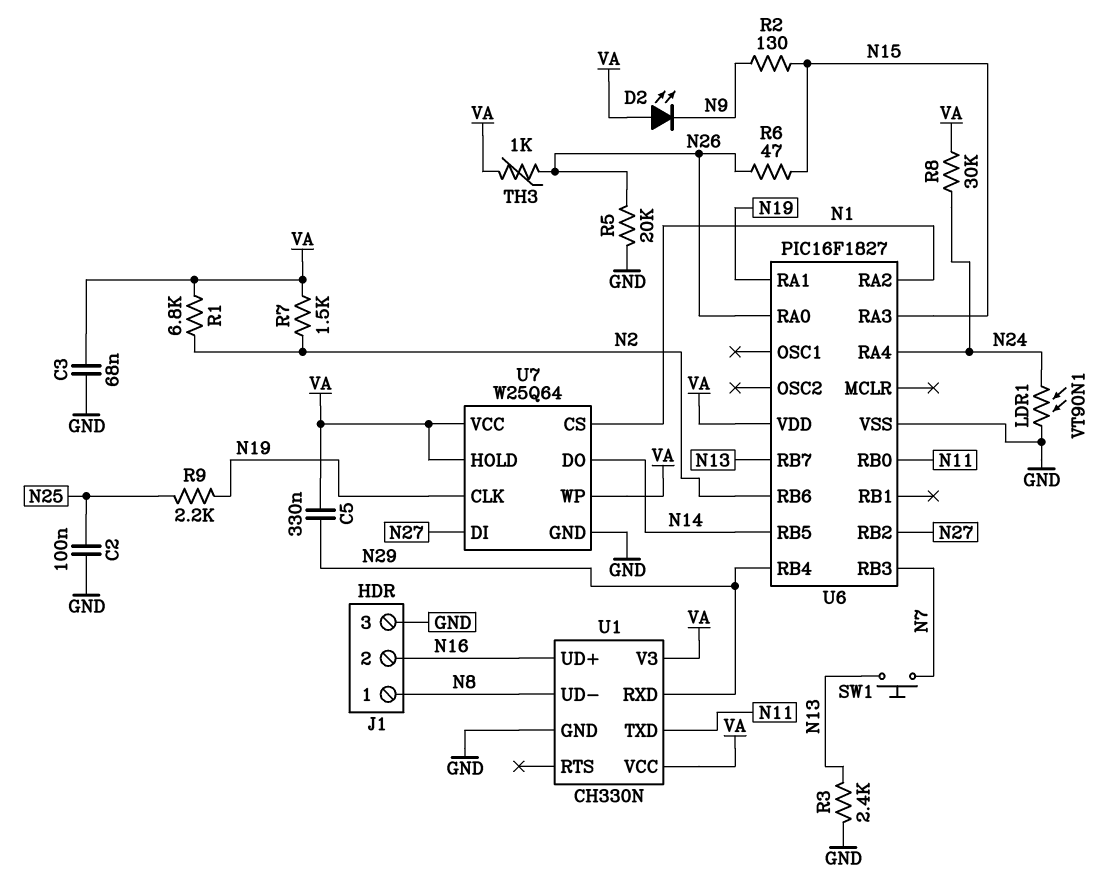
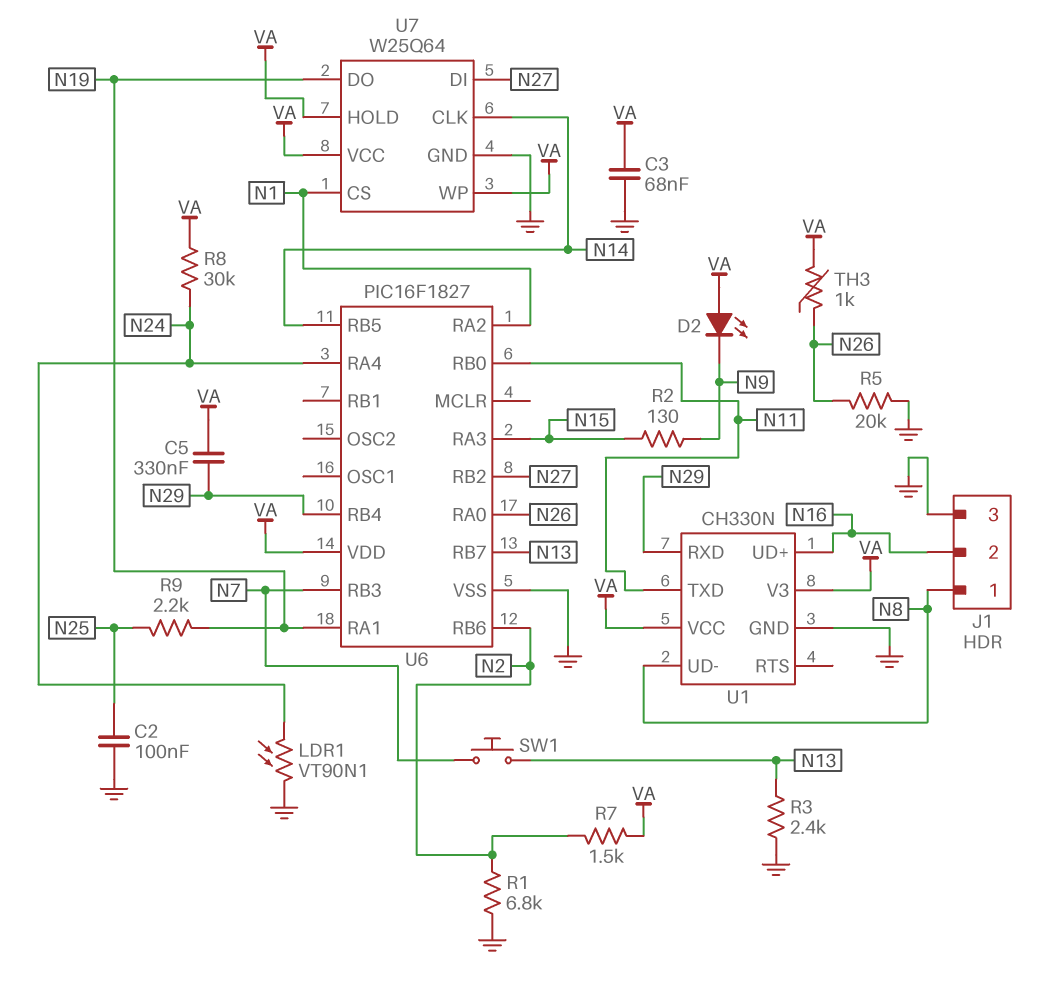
R1: 6.8k (N2, VA) -> 6.8k (GND, N2)
R6: 47 (N15, N26) -> none
U7 pin CLK: N19 -> N14
U7 pin DO: N14 -> N19

